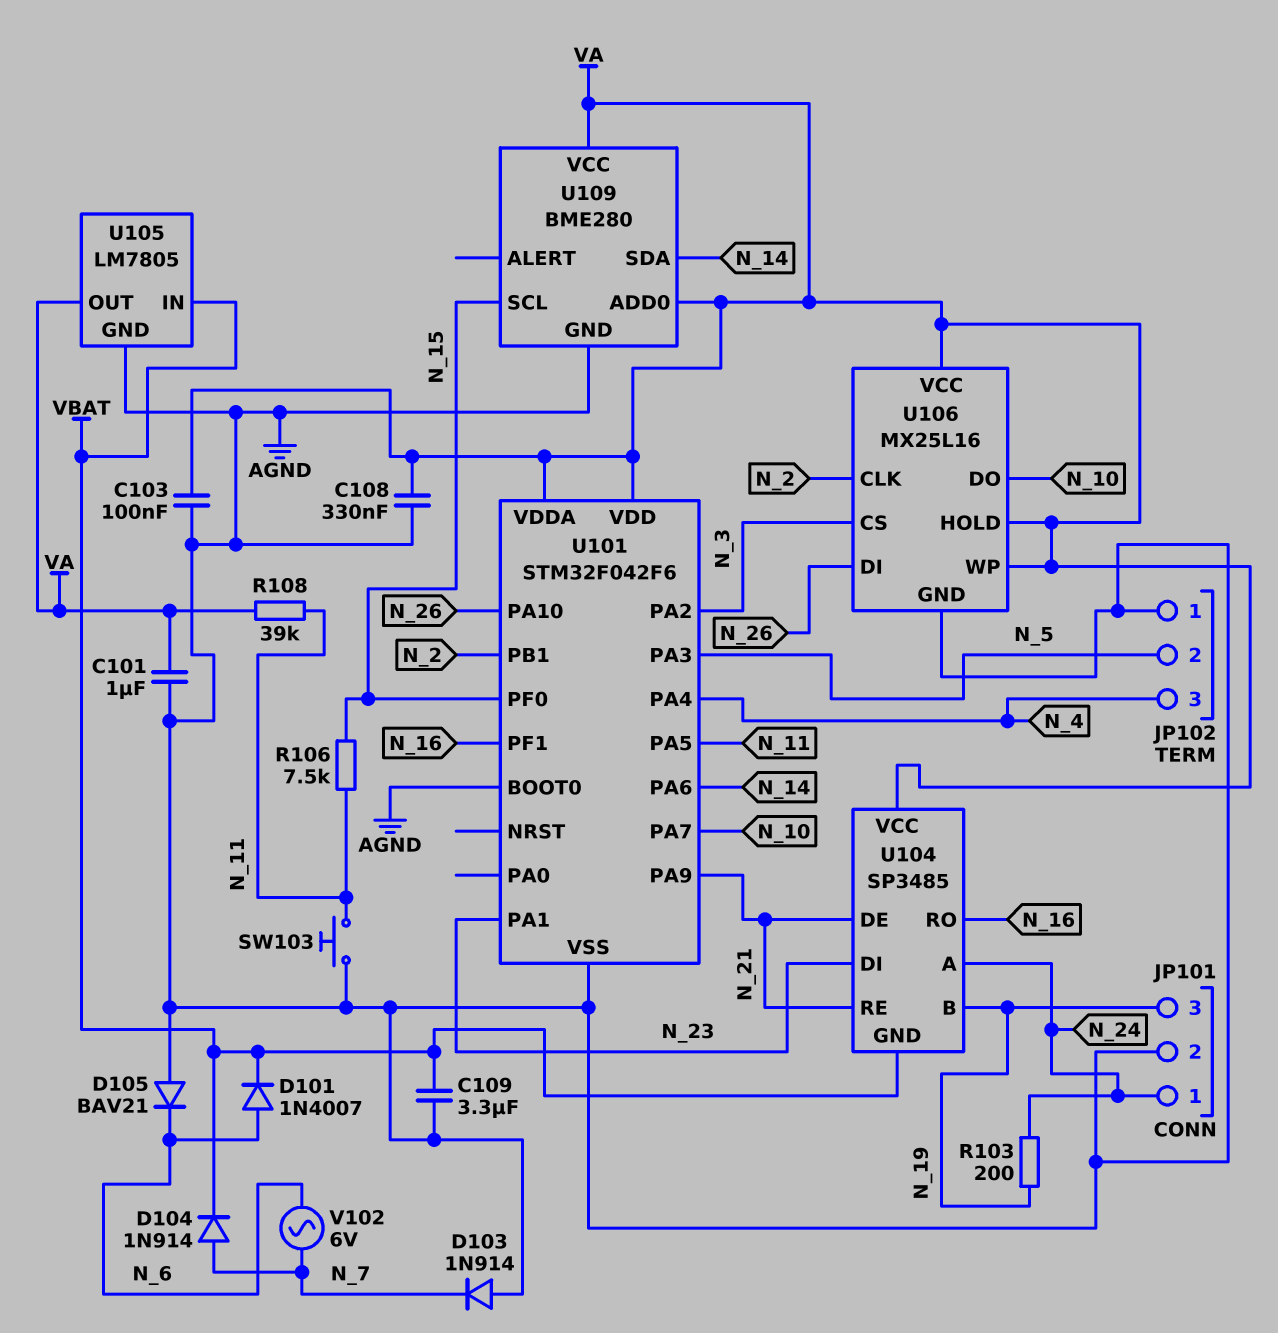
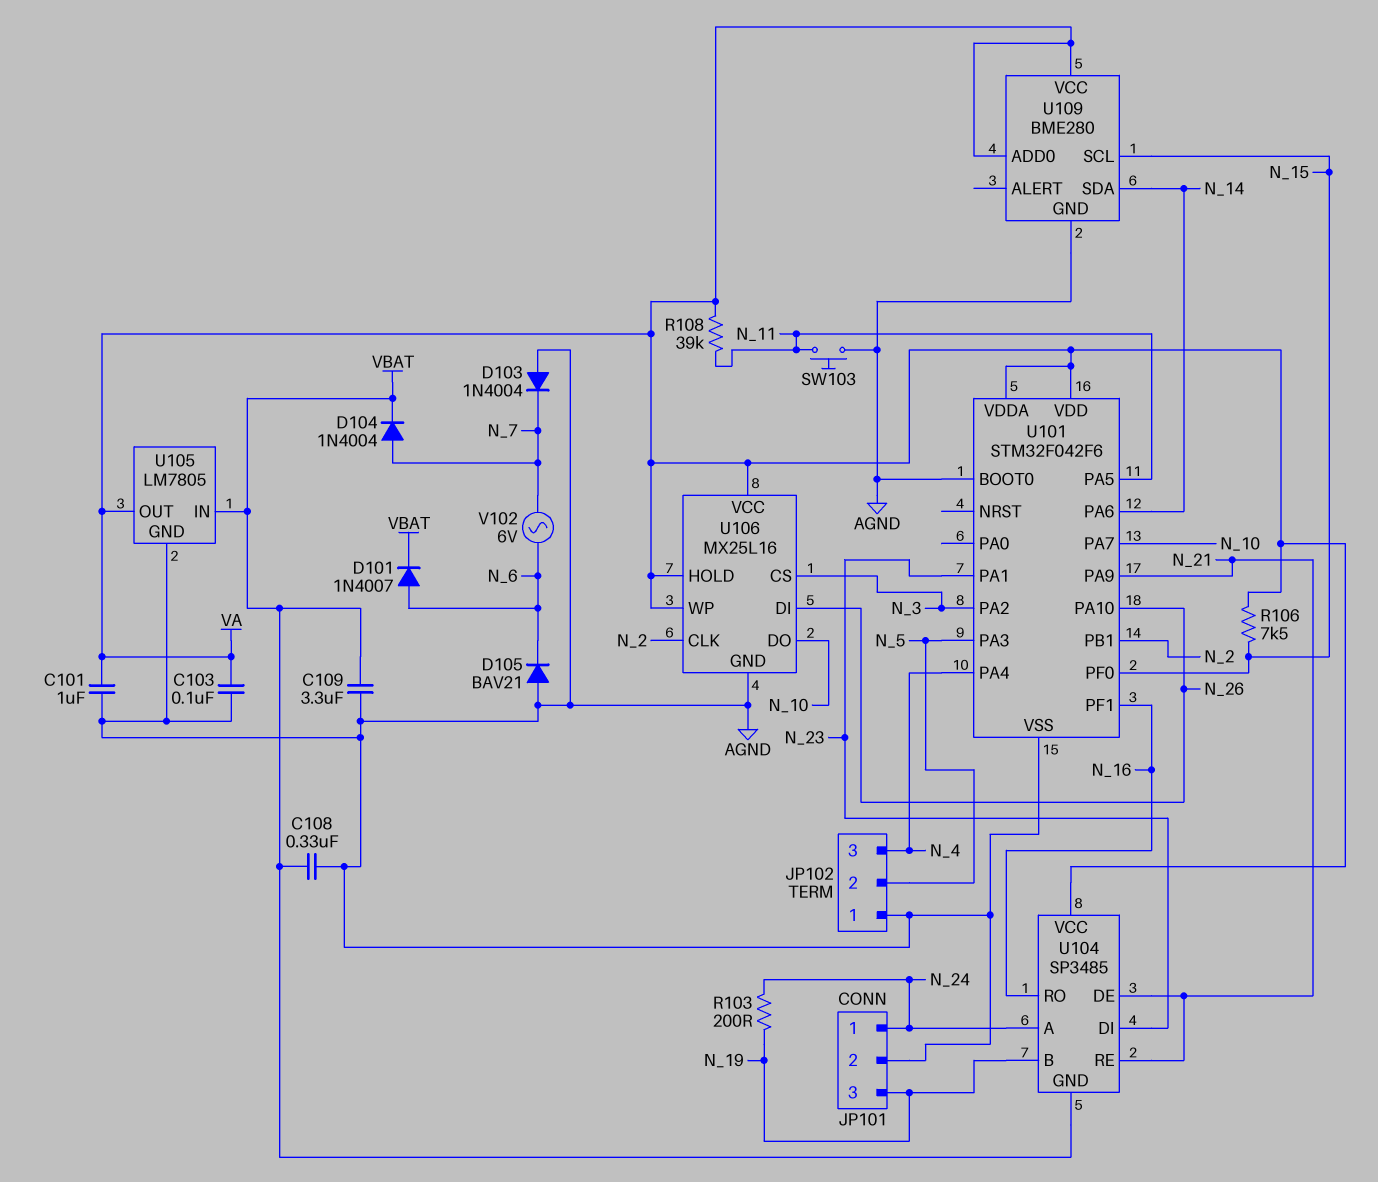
C108: 330nF (AGND, VA) -> 330nF (AGND, VBAT)
D103: diode 1N914 (A AGND, K N_7) -> diode 1N4004 (A AGND, K N_7)
D104: diode 1N914 (A N_7, K VBAT) -> diode 1N4004 (A N_7, K VBAT)
R106: 7.5k (N_11, N_15) -> 7.5k (N_15, VA)

